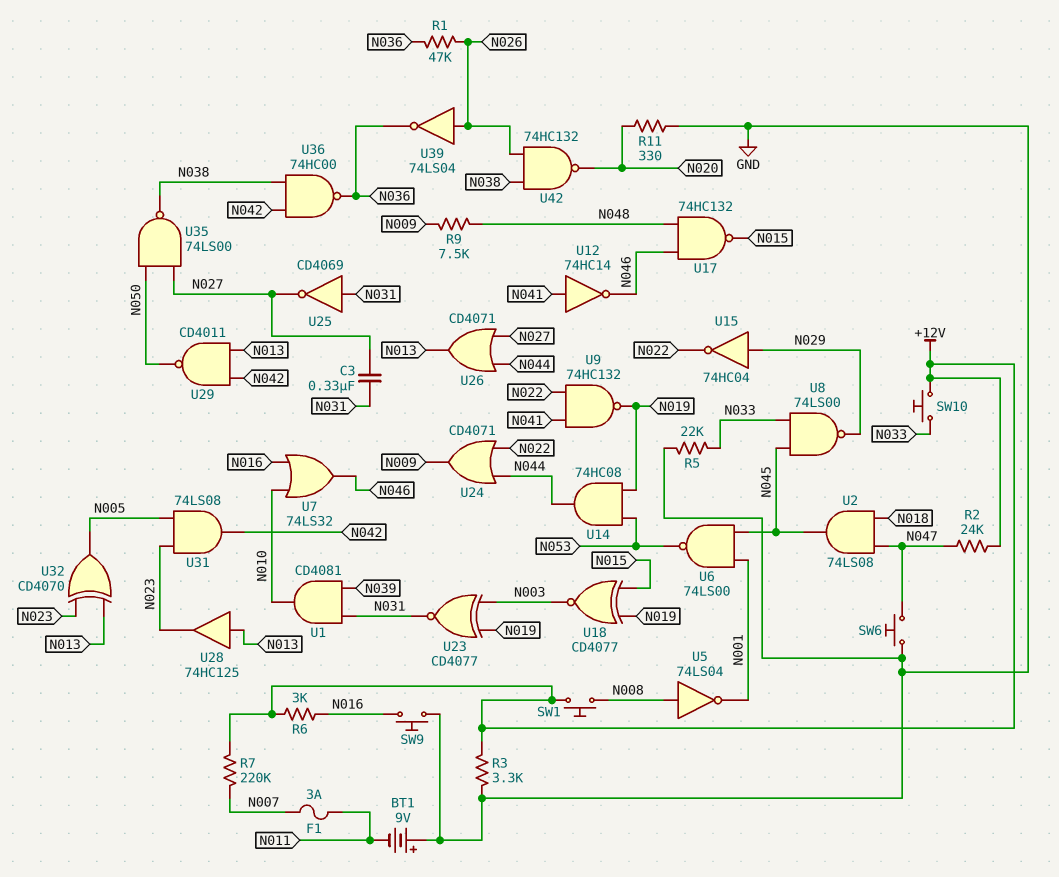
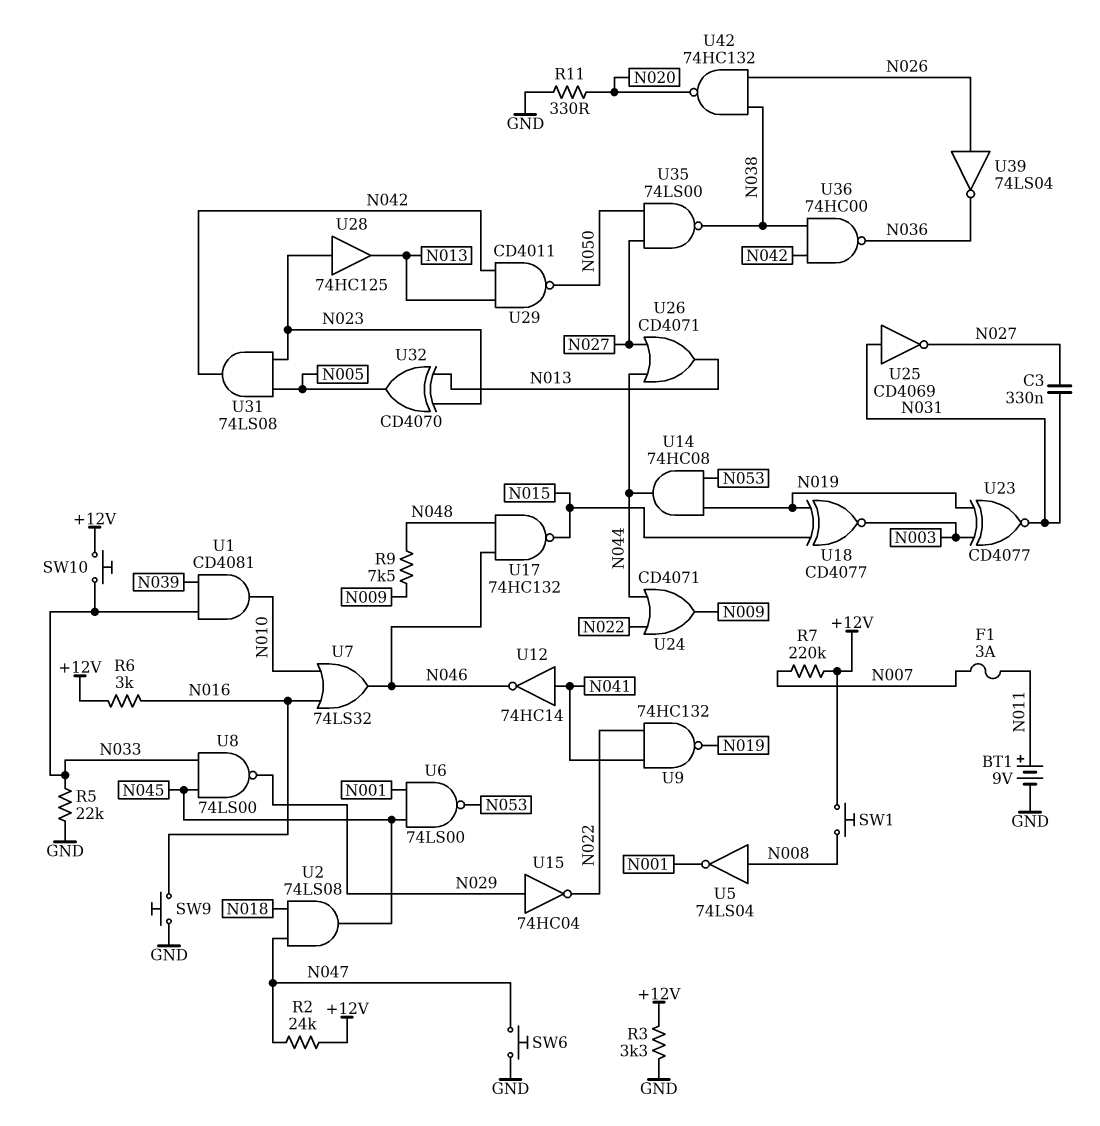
BT1: 9V (plus GND, minus N011) -> 9V (plus N011, minus GND)
R1: 47k (N026, N036) -> none
U1: AND CD4081 (in N031, in N039, out N010) -> AND CD4081 (in N033, in N039, out N010)
U28: buffer 74HC125 (in N013, out N023) -> buffer 74HC125 (in N023, out N013)

